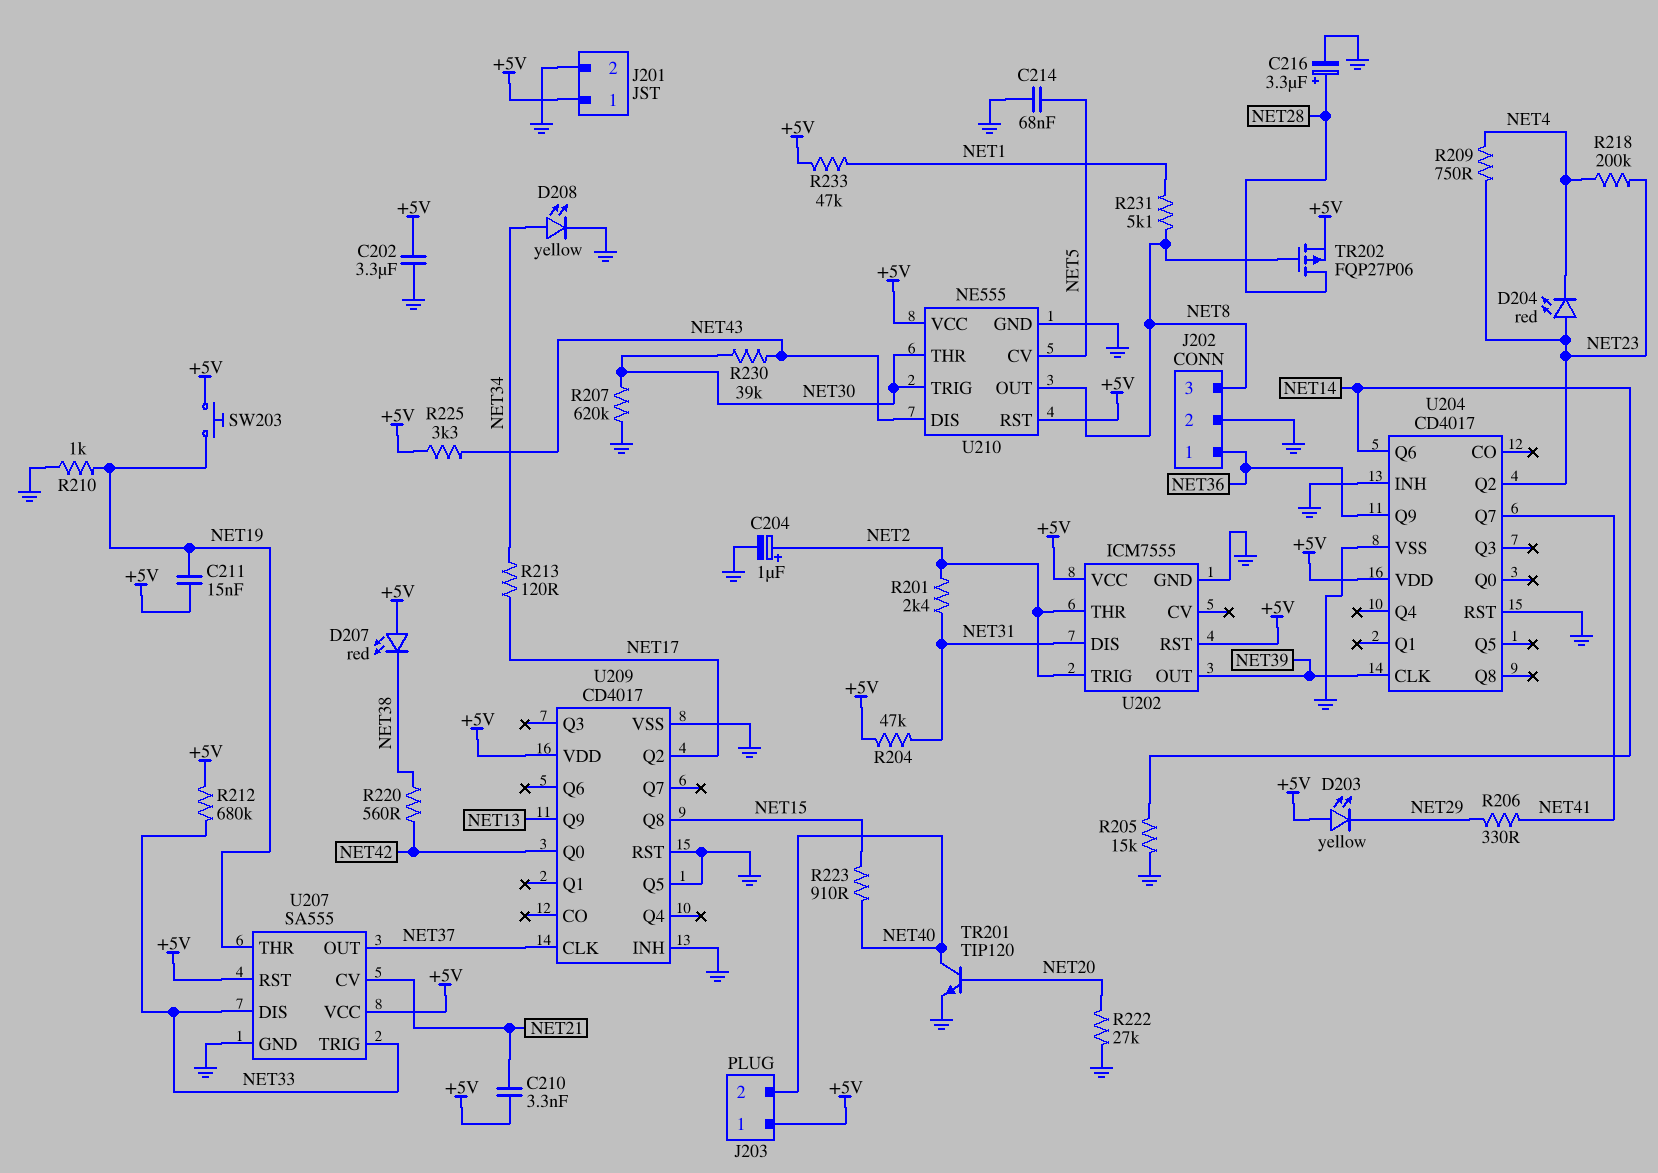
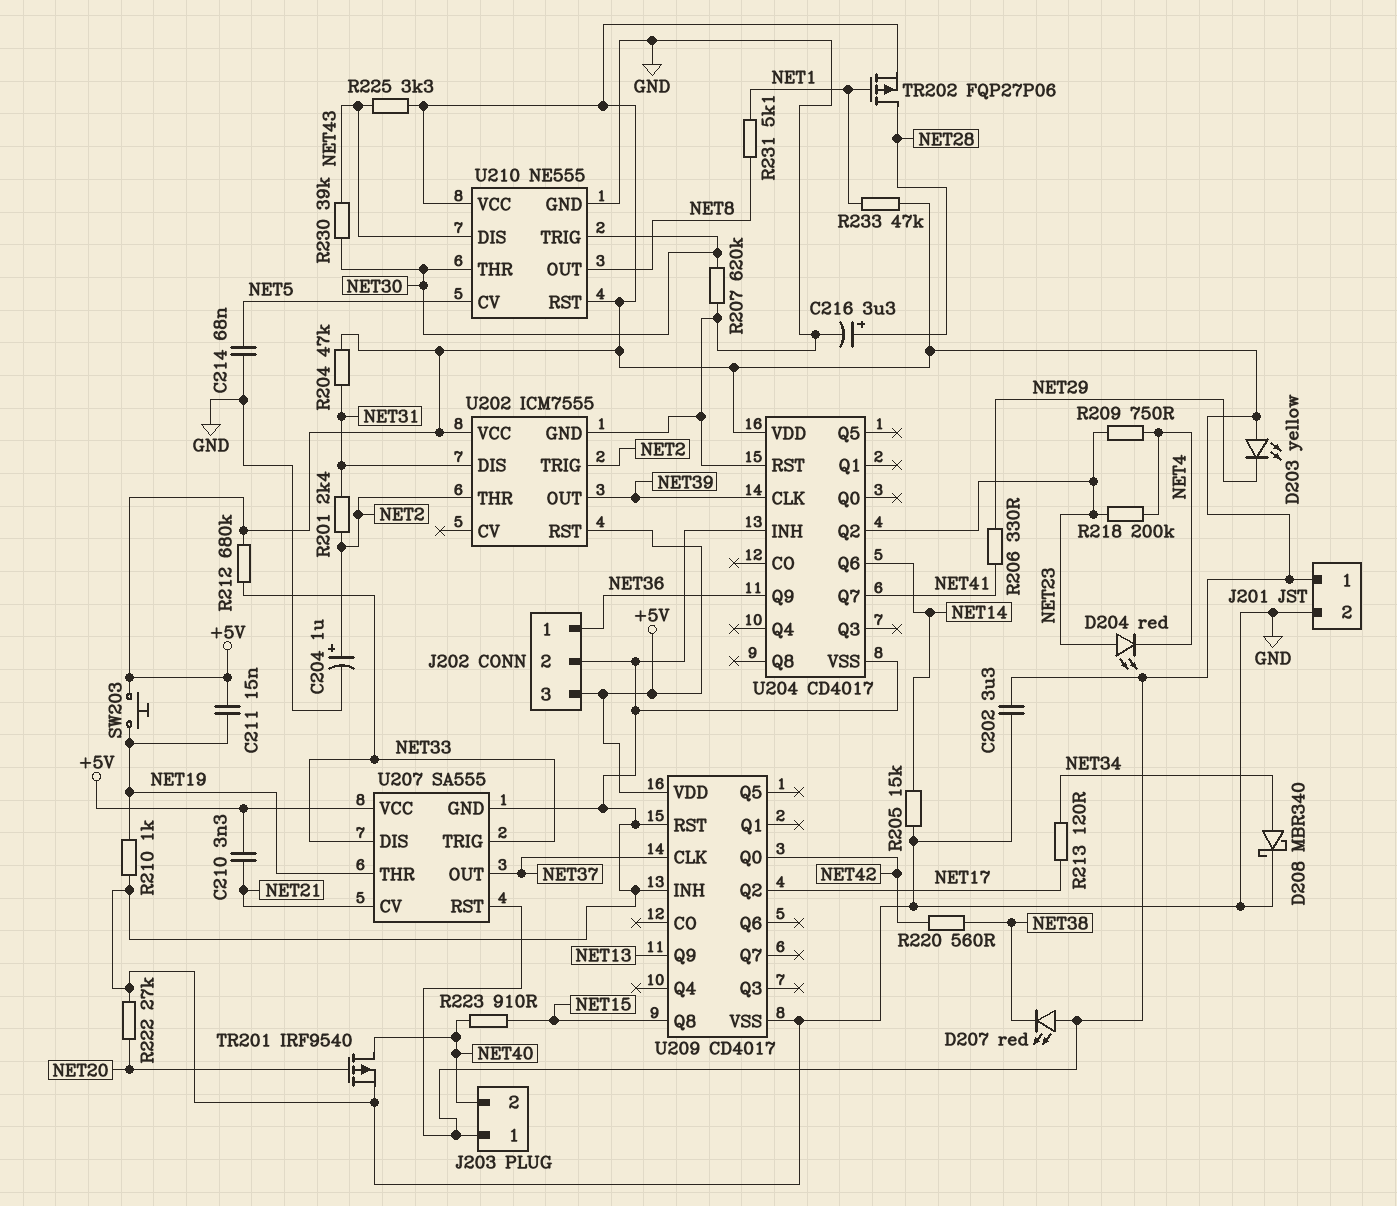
D208: LED yellow (A NET34, K GND) -> schottky MBR340 (A NET34, K GND)
J202 pin 3: NET8 -> +5V
TR201: NPN TIP120 (B NET20, C NET40, E GND) -> PMOS IRF9540 (G NET20, D NET40, S GND)
TR202: PMOS FQP27P06 (G NET8, D NET28, S +5V) -> PMOS FQP27P06 (G NET1, D NET28, S +5V)
U209 pin Q5: GND -> none

